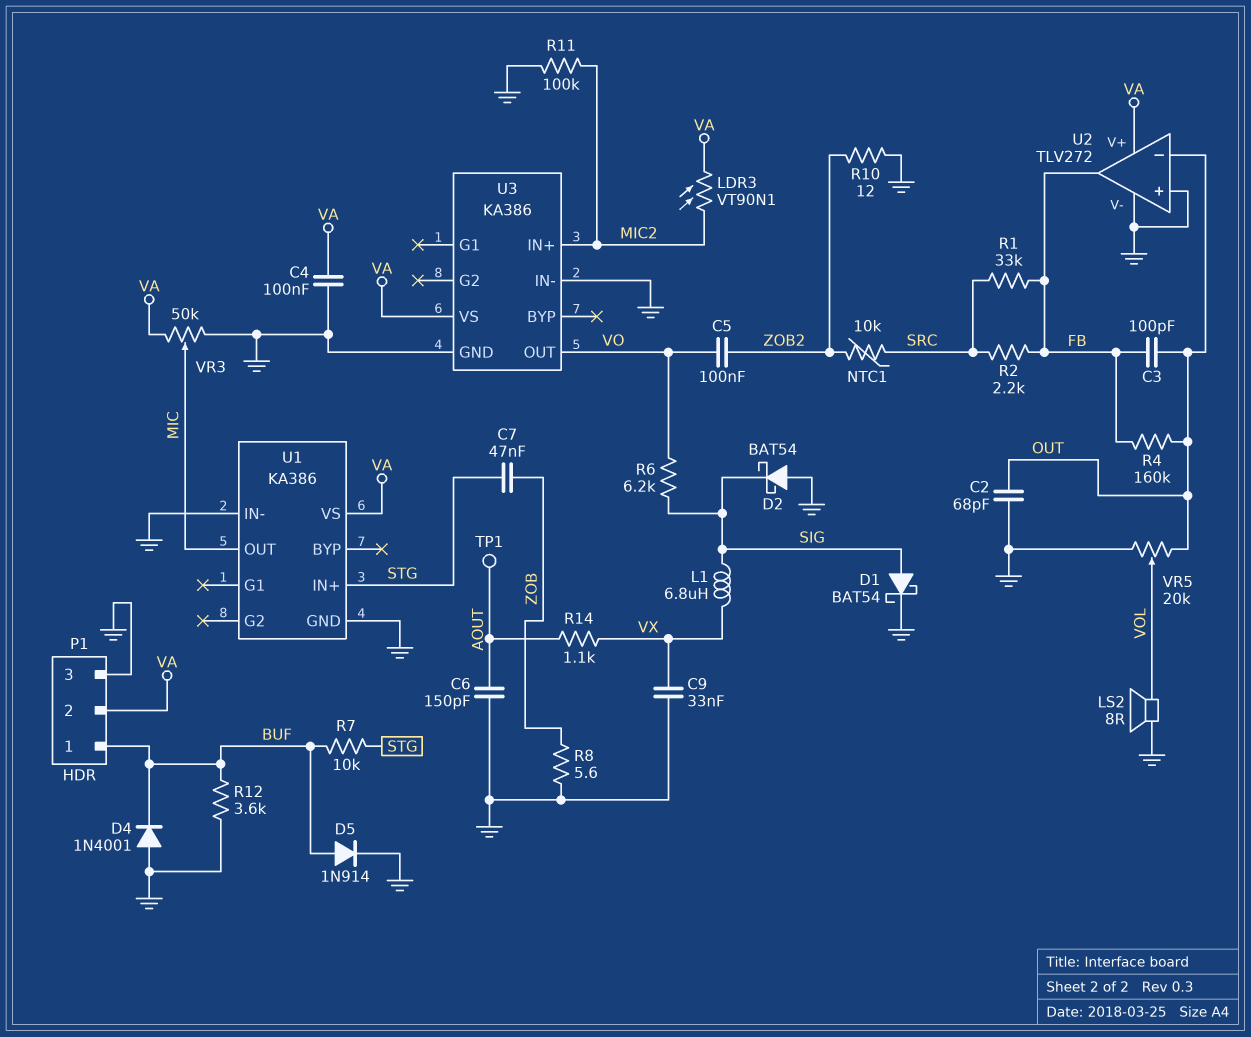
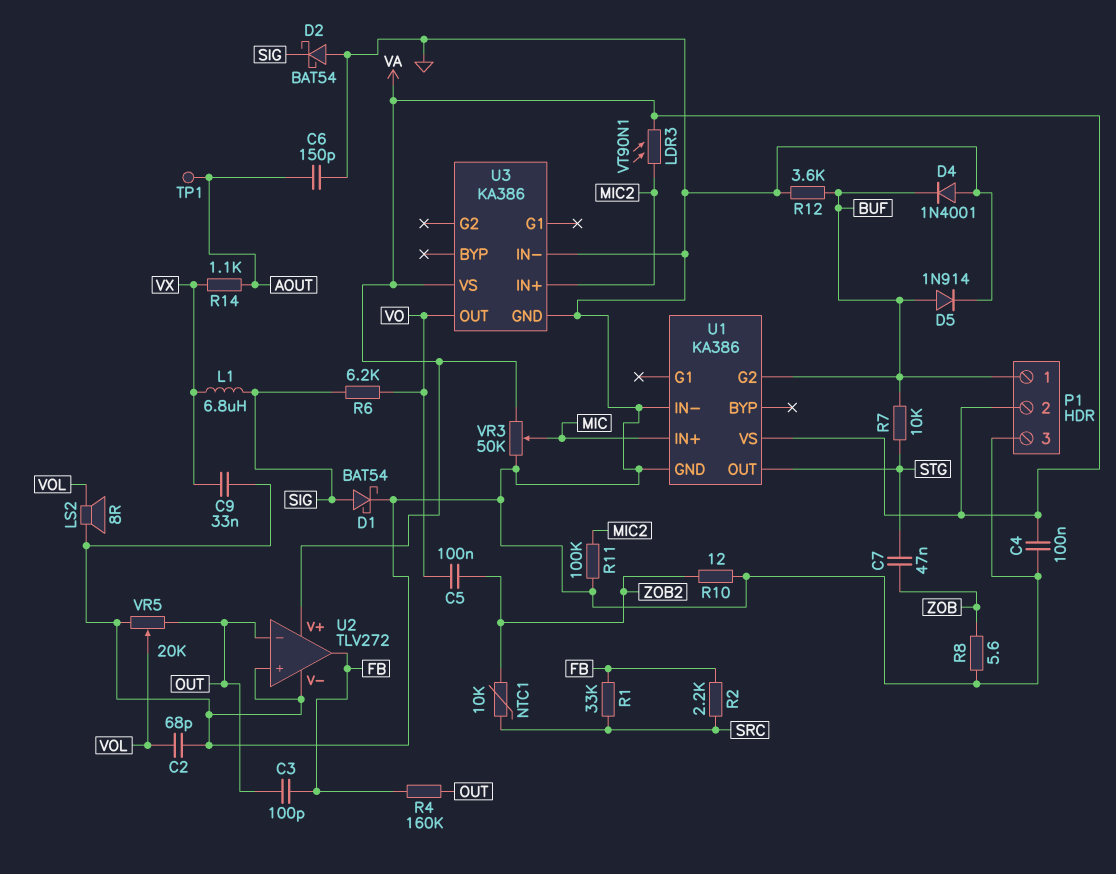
C2: 68pF (GND, OUT) -> 68pF (GND, VOL)
U1 pin G2: none -> BUF
U1 pin IN+: STG -> MIC
U1 pin OUT: MIC -> STG

